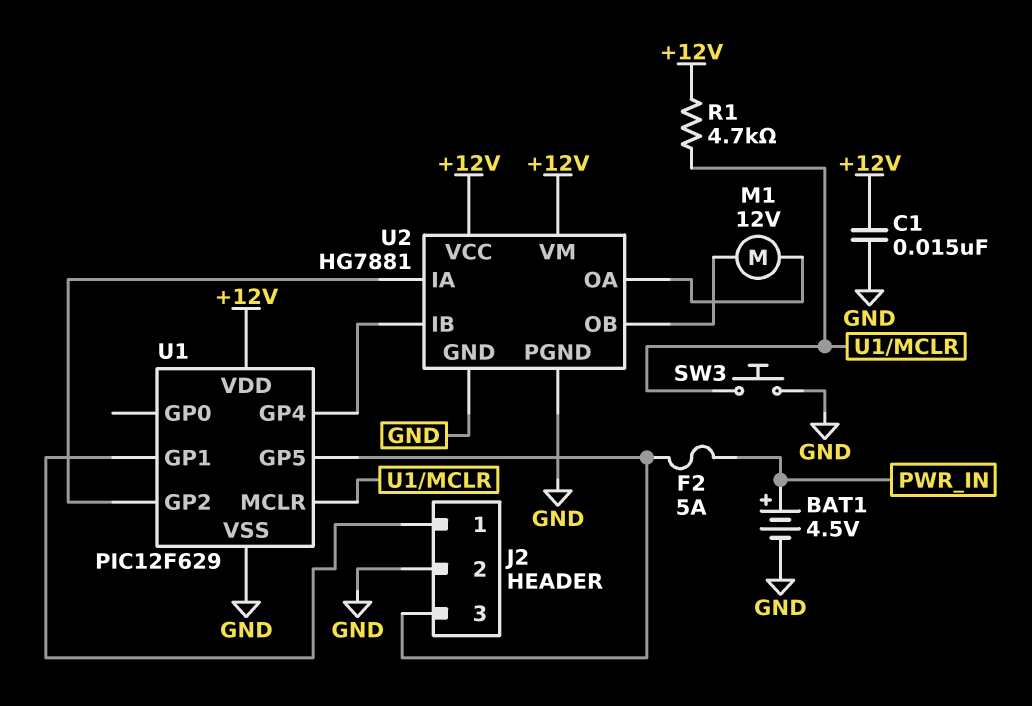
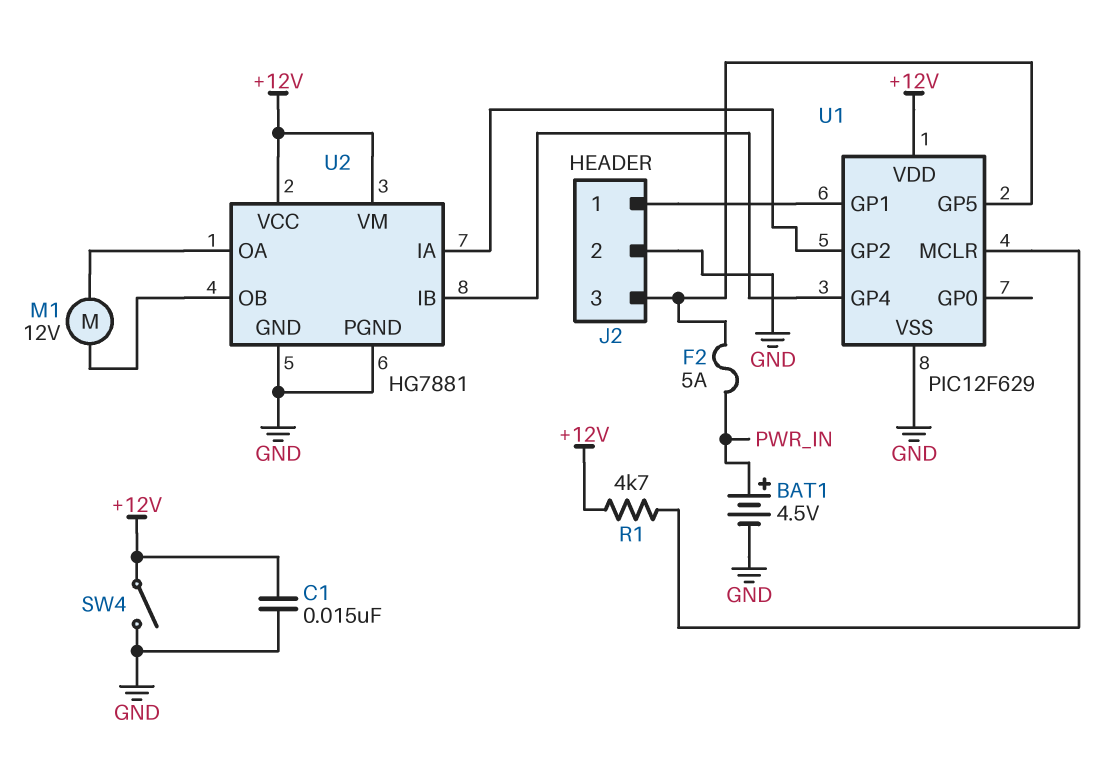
SW3: button (GND, U1/MCLR) -> none
SW4: none -> switch (+12V, GND)

